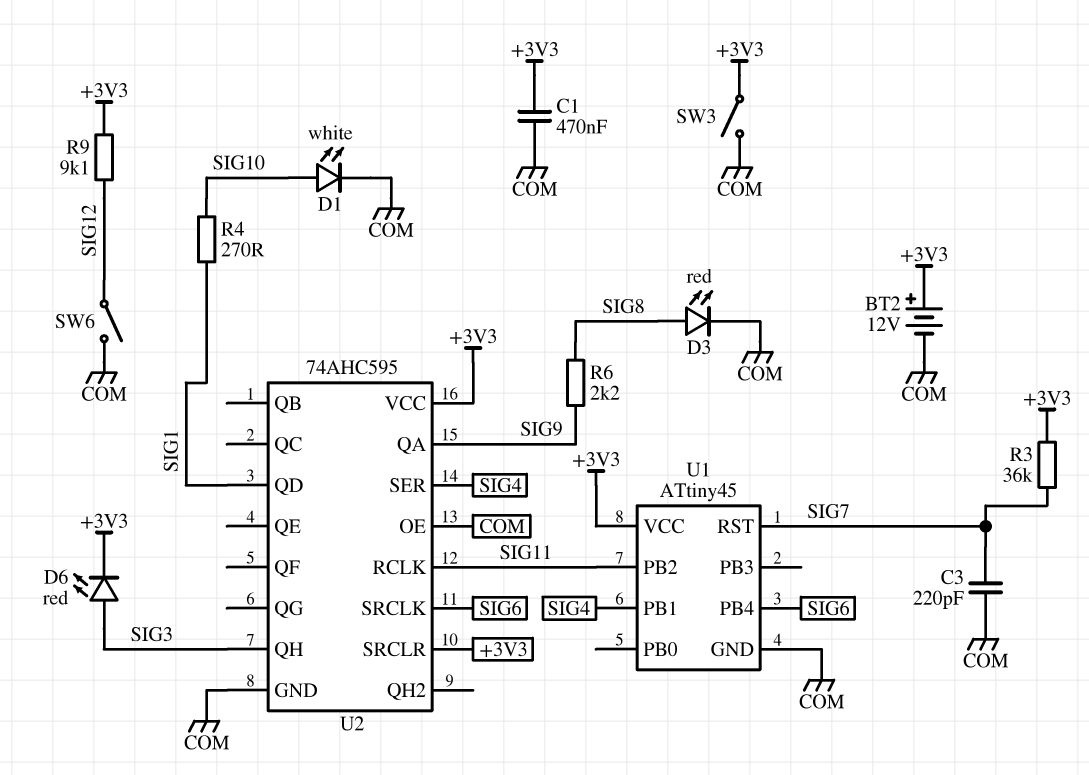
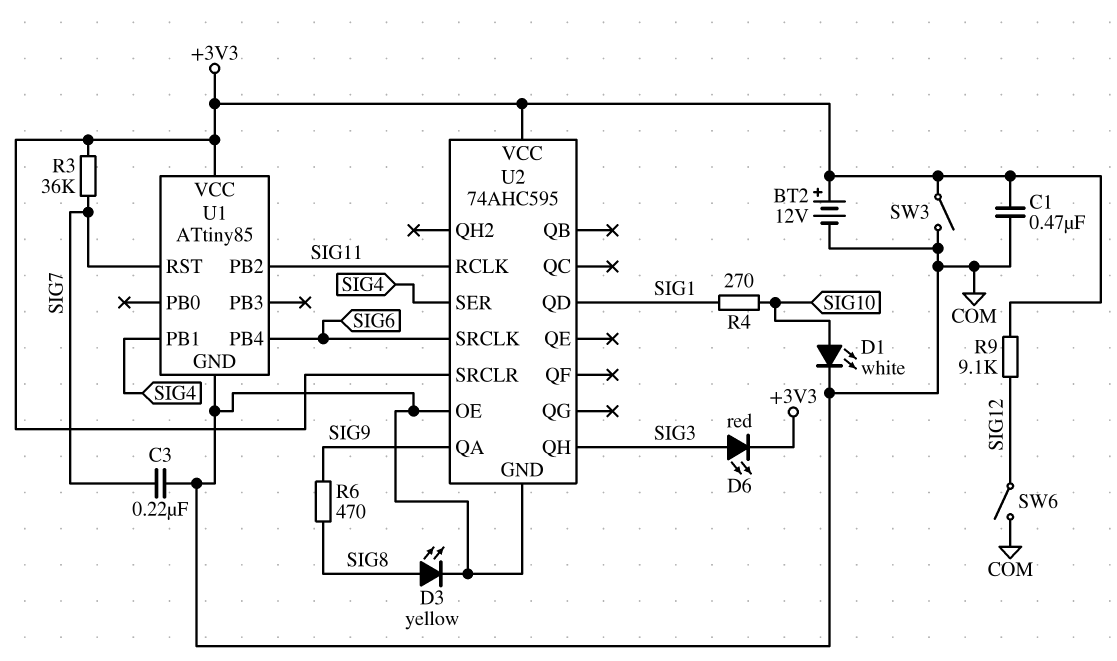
C3: 220pF (COM, SIG7) -> 220nF (COM, SIG7)
D3: LED red (A SIG8, K COM) -> LED yellow (A SIG8, K COM)
R6: 2.2k (SIG8, SIG9) -> 470 (SIG8, SIG9)
U1: ATtiny45 -> ATtiny85

